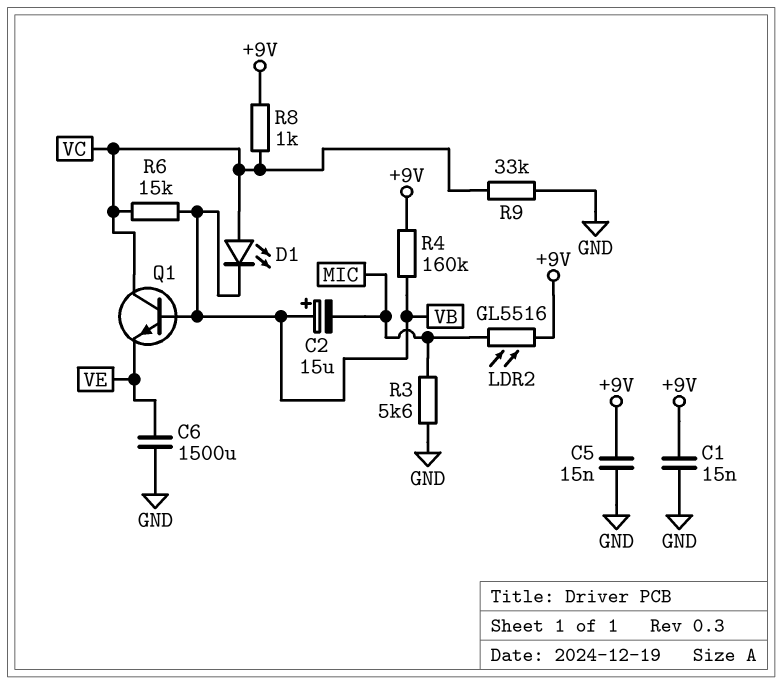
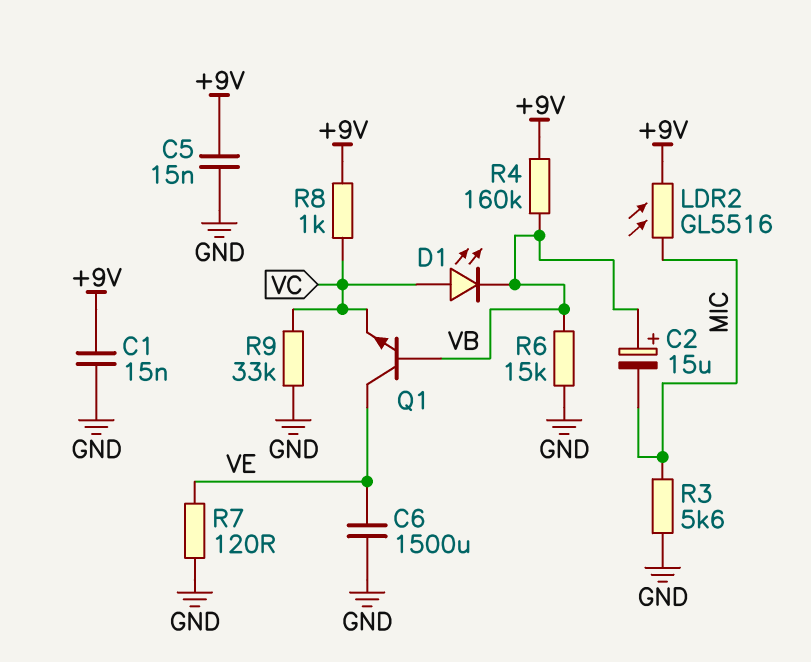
Q1: NPN (B VB, C VC, E VE) -> NPN (B VB, C VE, E VC)
R6: 15k (VB, VC) -> 15k (GND, VB)
R7: none -> 120 (GND, VE)

